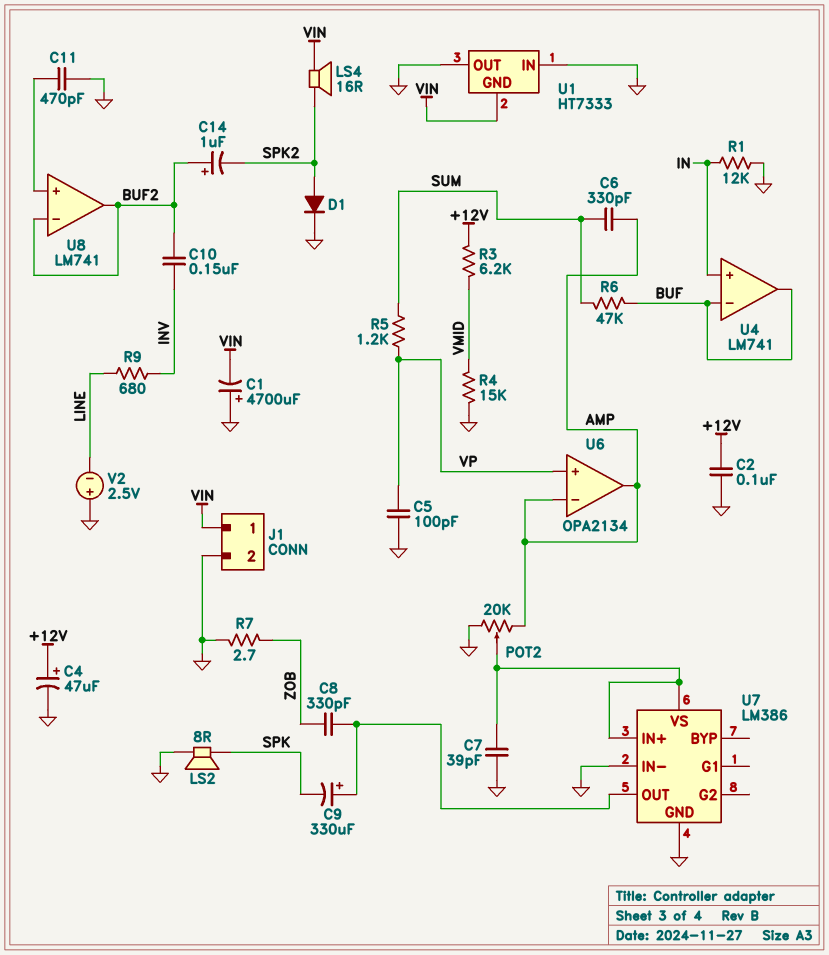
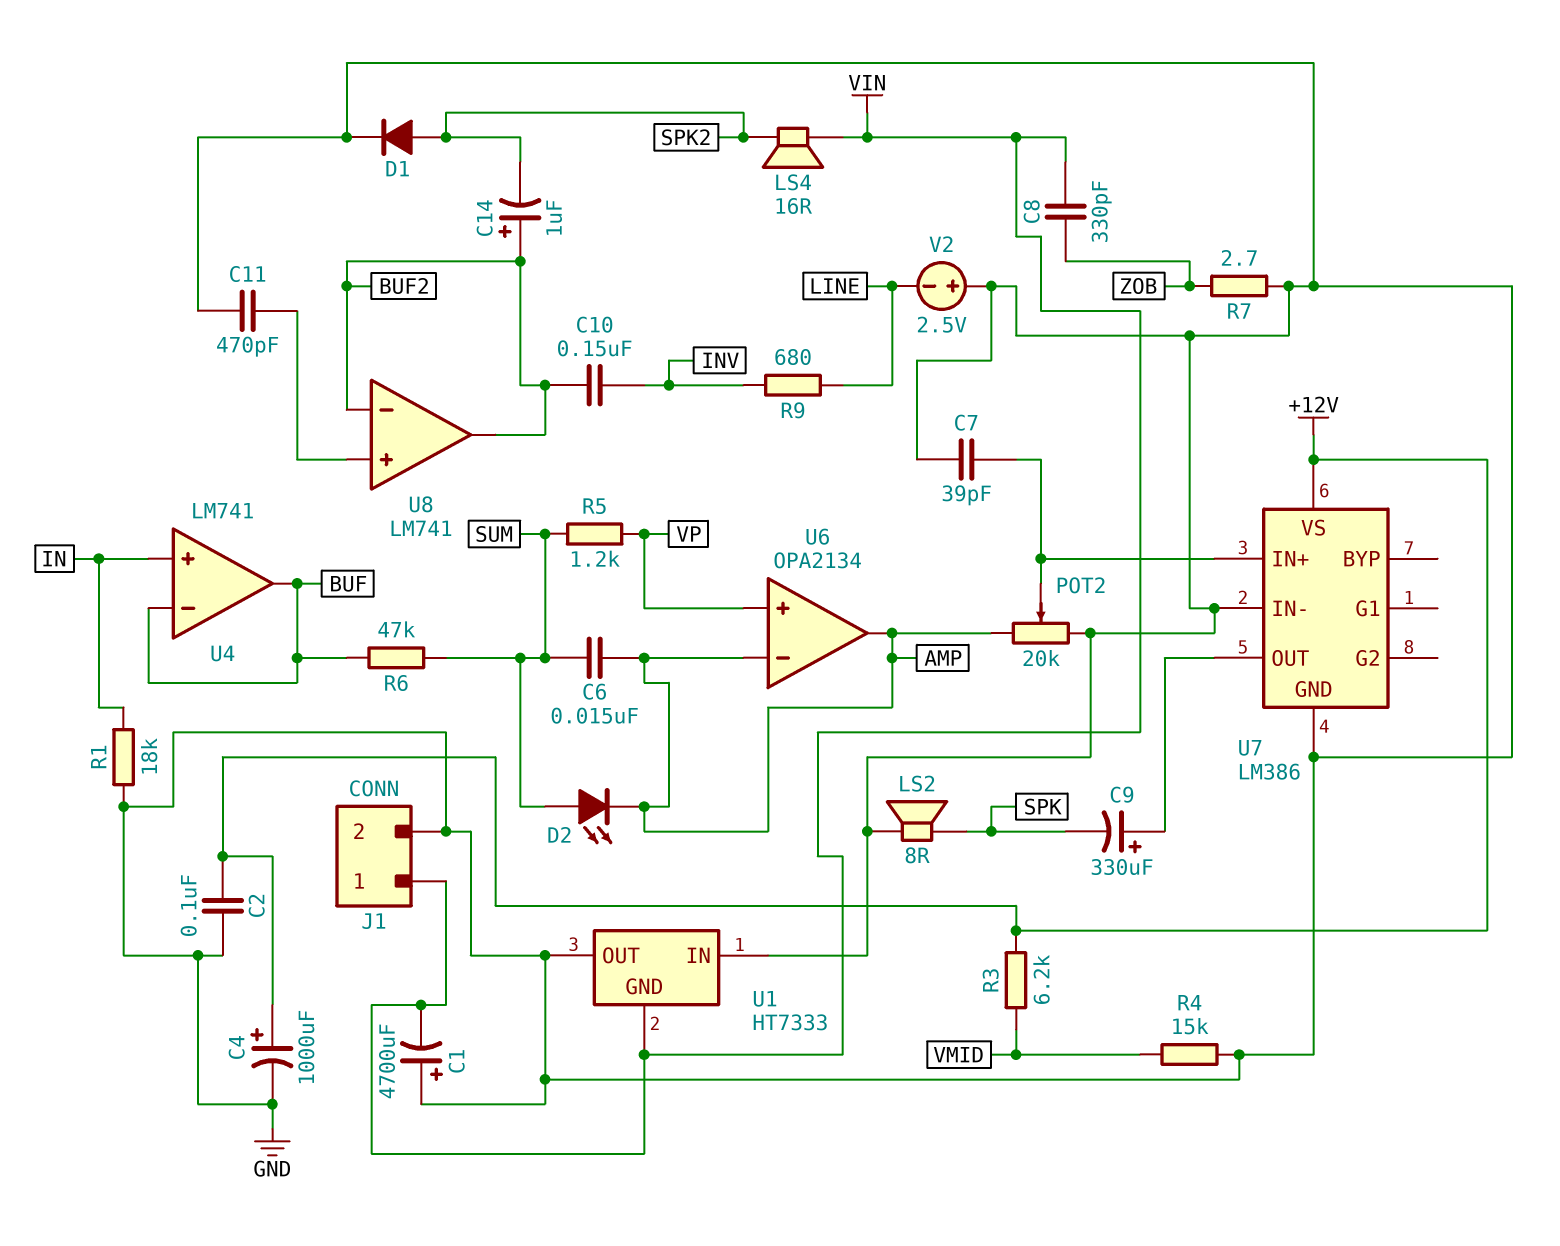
C4: 47uF (plus +12V, minus GND) -> 1000uF (plus +12V, minus GND)
C5: 100pF (GND, VP) -> none
C6: 330pF (AMP, SUM) -> 15nF (AMP, SUM)
C8: 330pF (U7/OUT, ZOB) -> 330pF (VIN, ZOB)
D2: none -> LED (A SUM, K AMP)
R1: 12k (GND, IN) -> 18k (GND, IN)
U7 pin VS: U7/IN+ -> +12V

